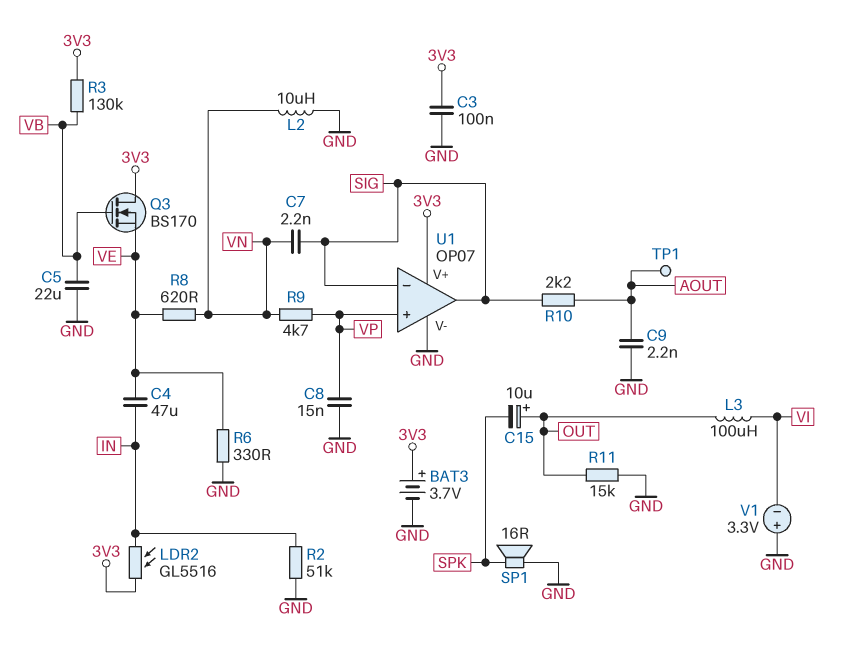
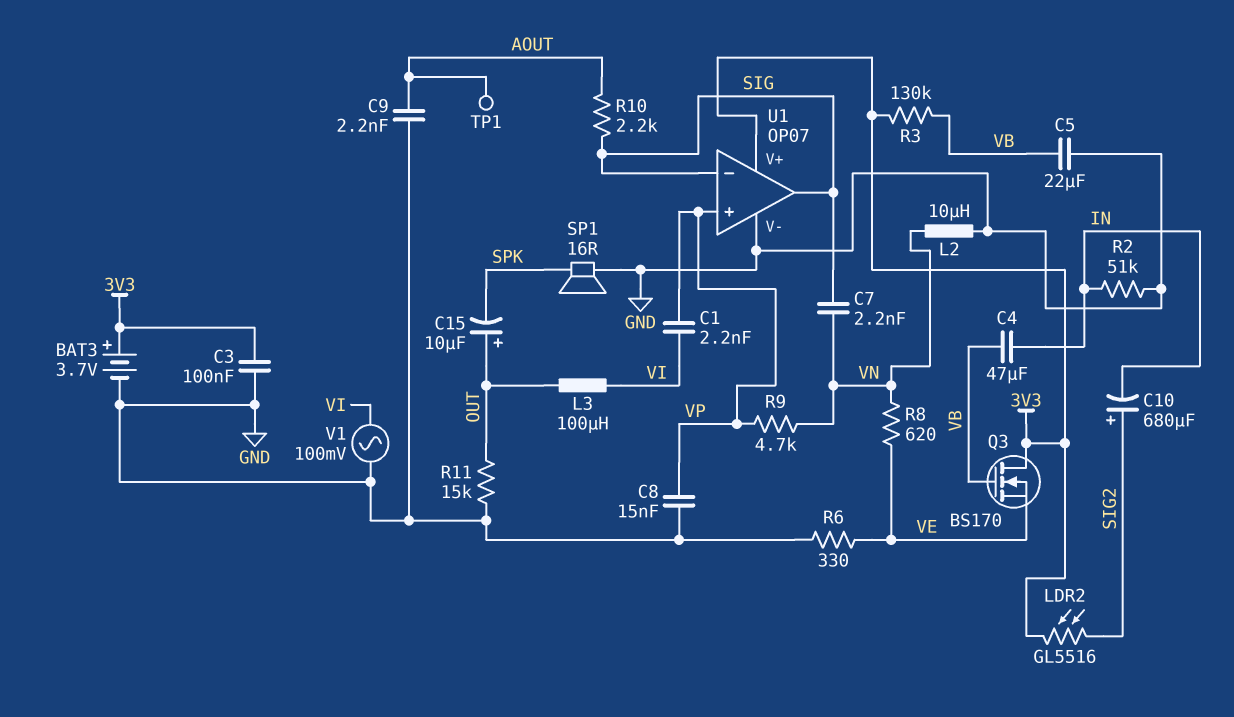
C1: none -> 2.2nF (VI, VP)
C4: 47uF (IN, VE) -> 47uF (IN, VB)
C10: none -> 680uF (plus SIG2, minus IN)
LDR2: GL5516 (3V3, IN) -> GL5516 (3V3, SIG2)
V1: 3.3V (plus GND, minus VI) -> AC 100mV (GND, VI)

